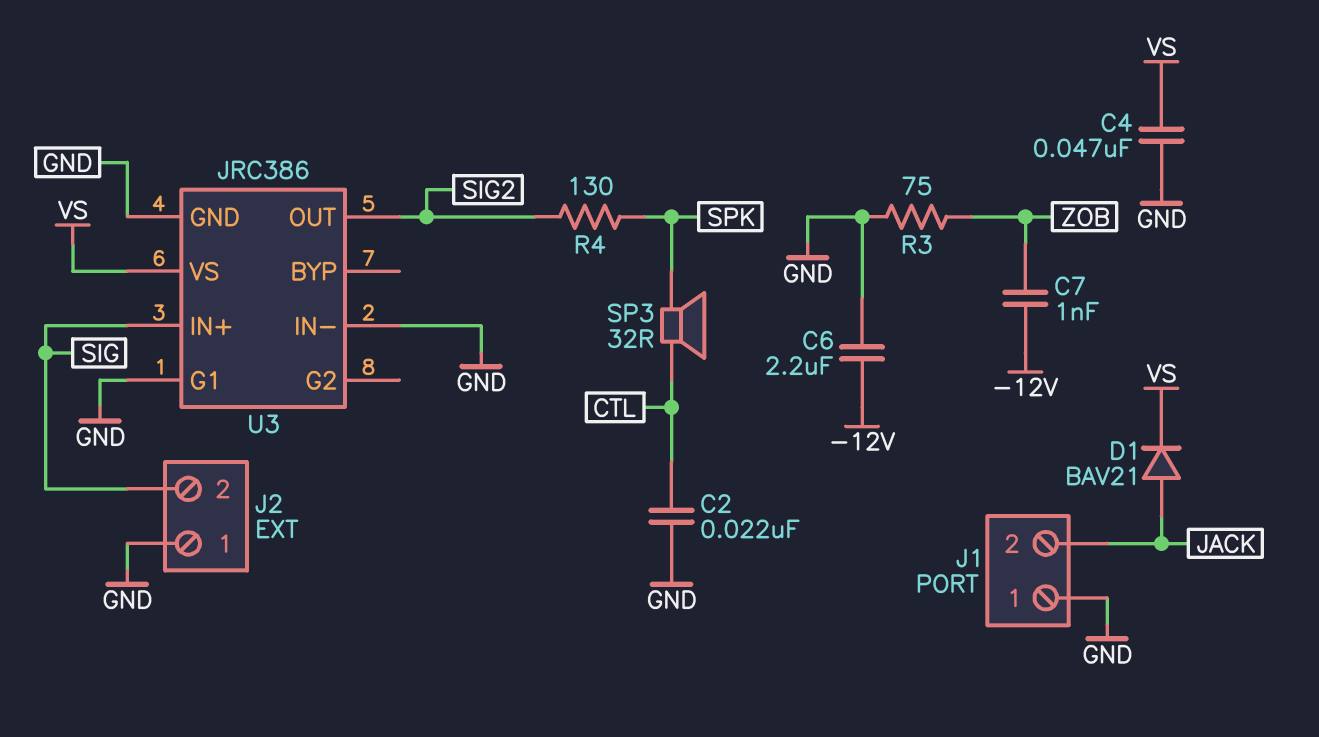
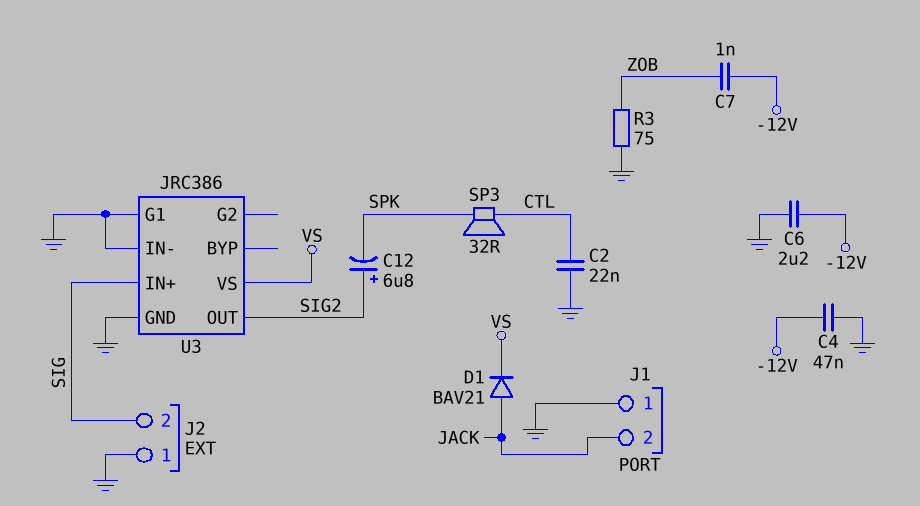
C4: 47nF (GND, VS) -> 47nF (-12V, GND)
C12: none -> 6.8uF (plus SIG2, minus SPK)
R4: 130 (SIG2, SPK) -> none

